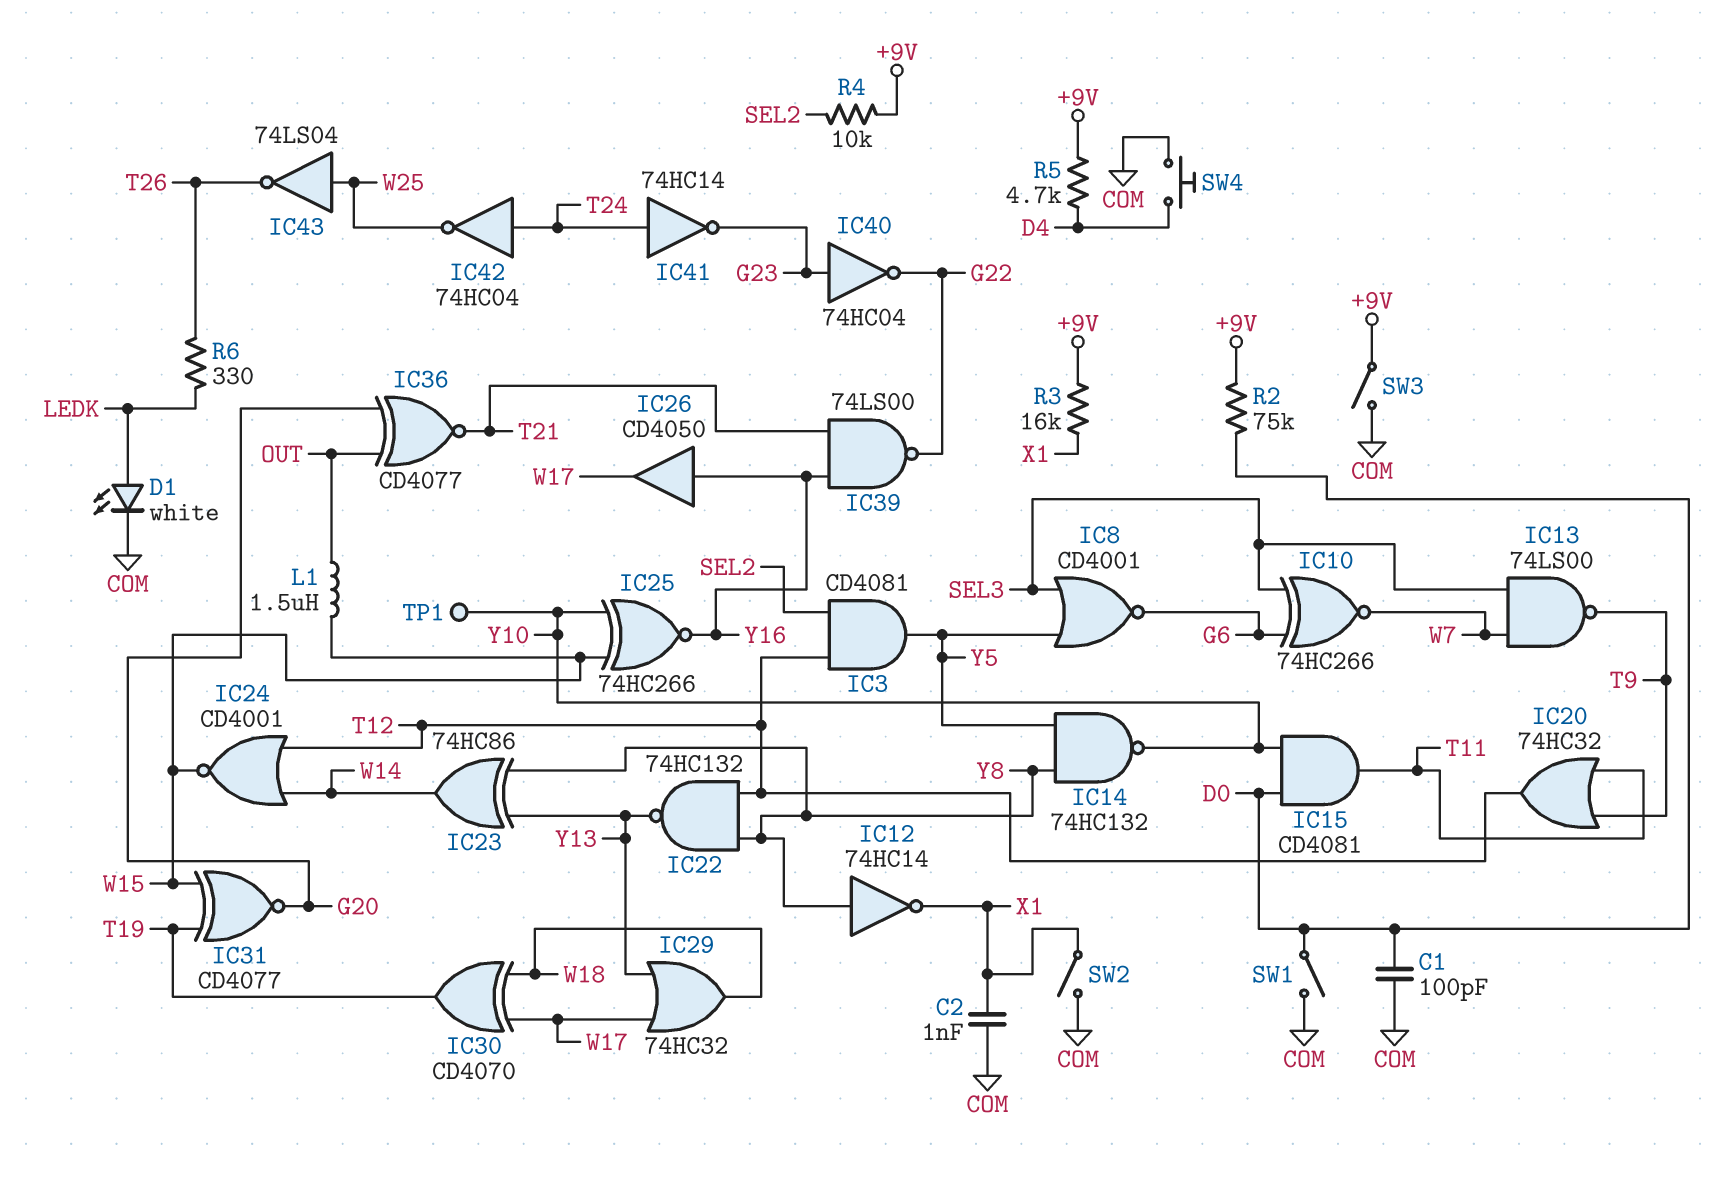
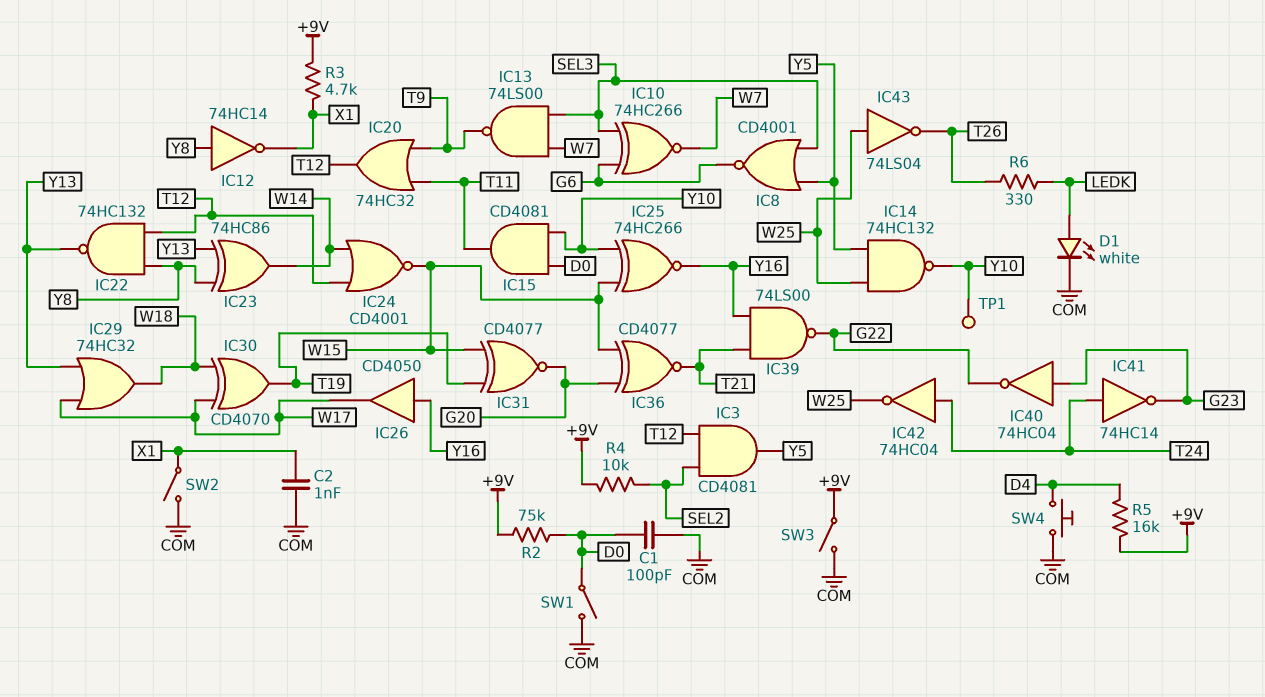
IC14: NAND 74HC132 (in Y5, in Y8, out Y10) -> NAND 74HC132 (in W25, in Y5, out Y10)
IC36: XNOR CD4077 (in G20, in OUT, out T21) -> XNOR CD4077 (in G20, in W15, out T21)
L1: 1.5uH (OUT, W15) -> none
R3: 16k (+9V, X1) -> 4.7k (+9V, X1)
R5: 4.7k (+9V, D4) -> 16k (+9V, D4)

